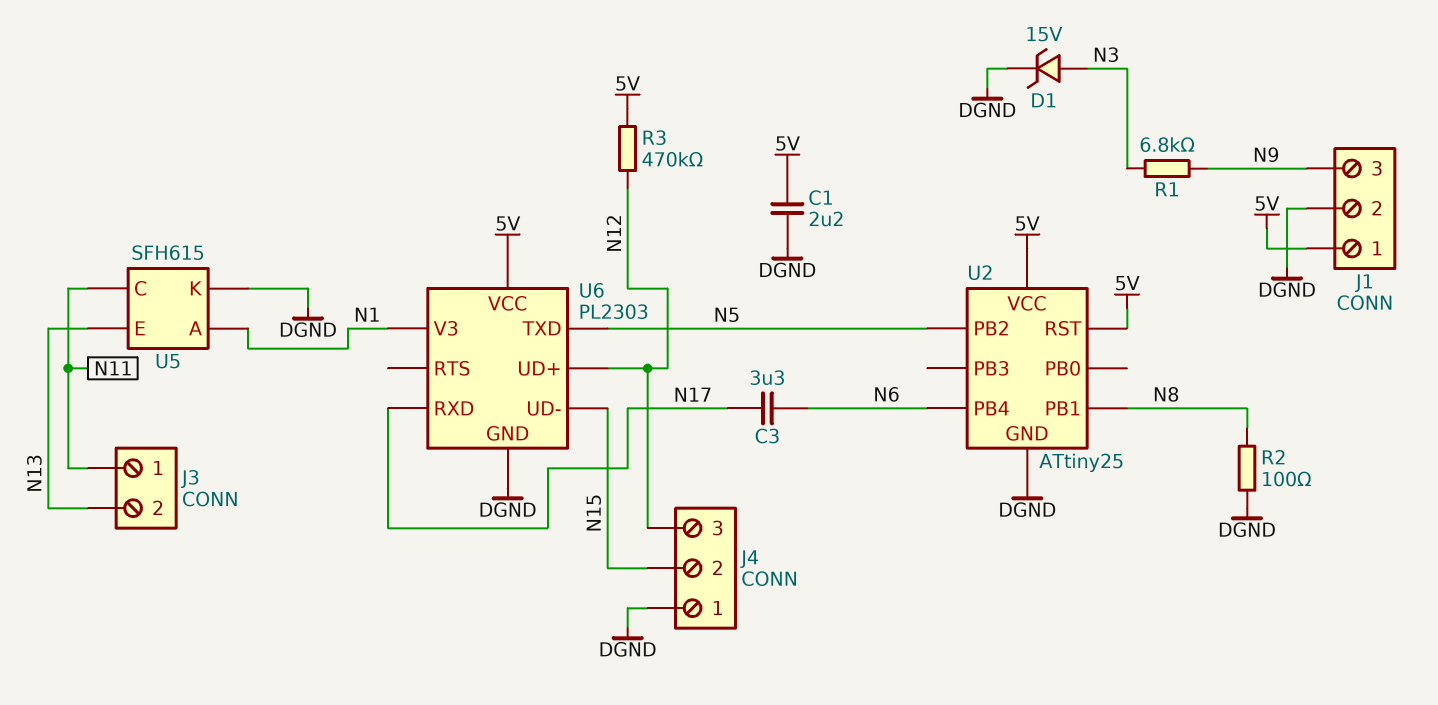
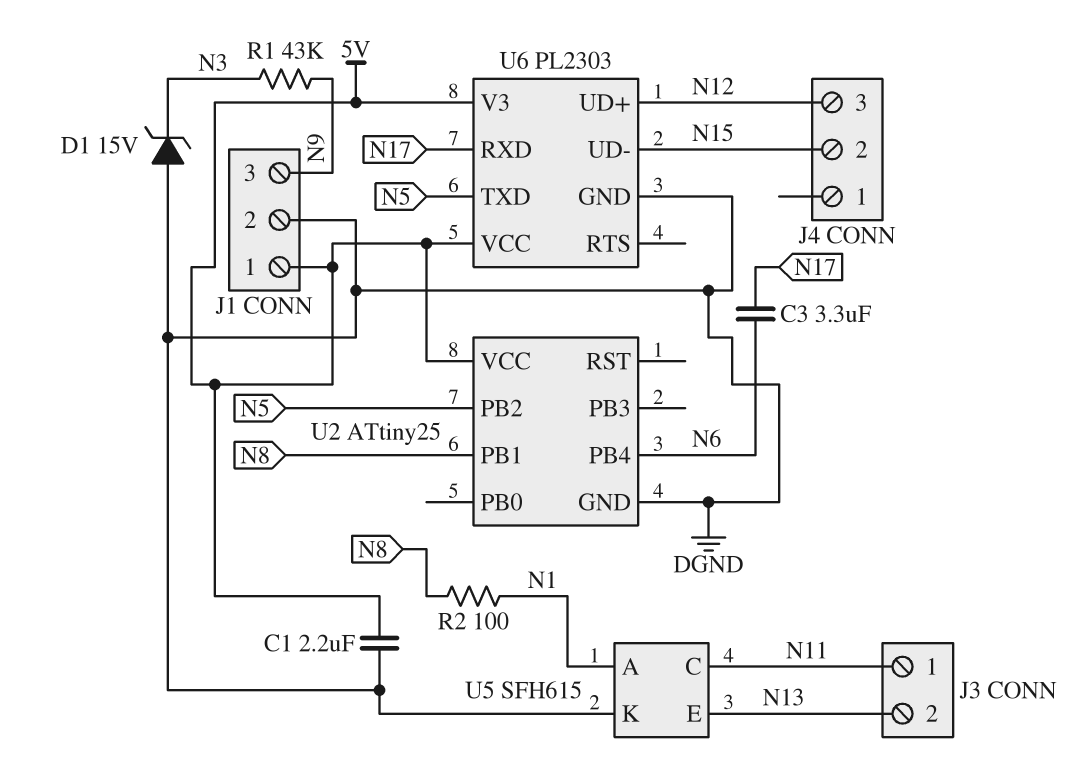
D1: zener 15V (A N3, K DGND) -> zener 15V (A DGND, K N3)
J4 pin 1: DGND -> none
R1: 6.8k (N3, N9) -> 43k (N3, N9)
R2: 100 (DGND, N8) -> 100 (N1, N8)
R3: 470k (5V, N12) -> none
U2 pin RST: 5V -> none
U6 pin V3: N1 -> 5V

